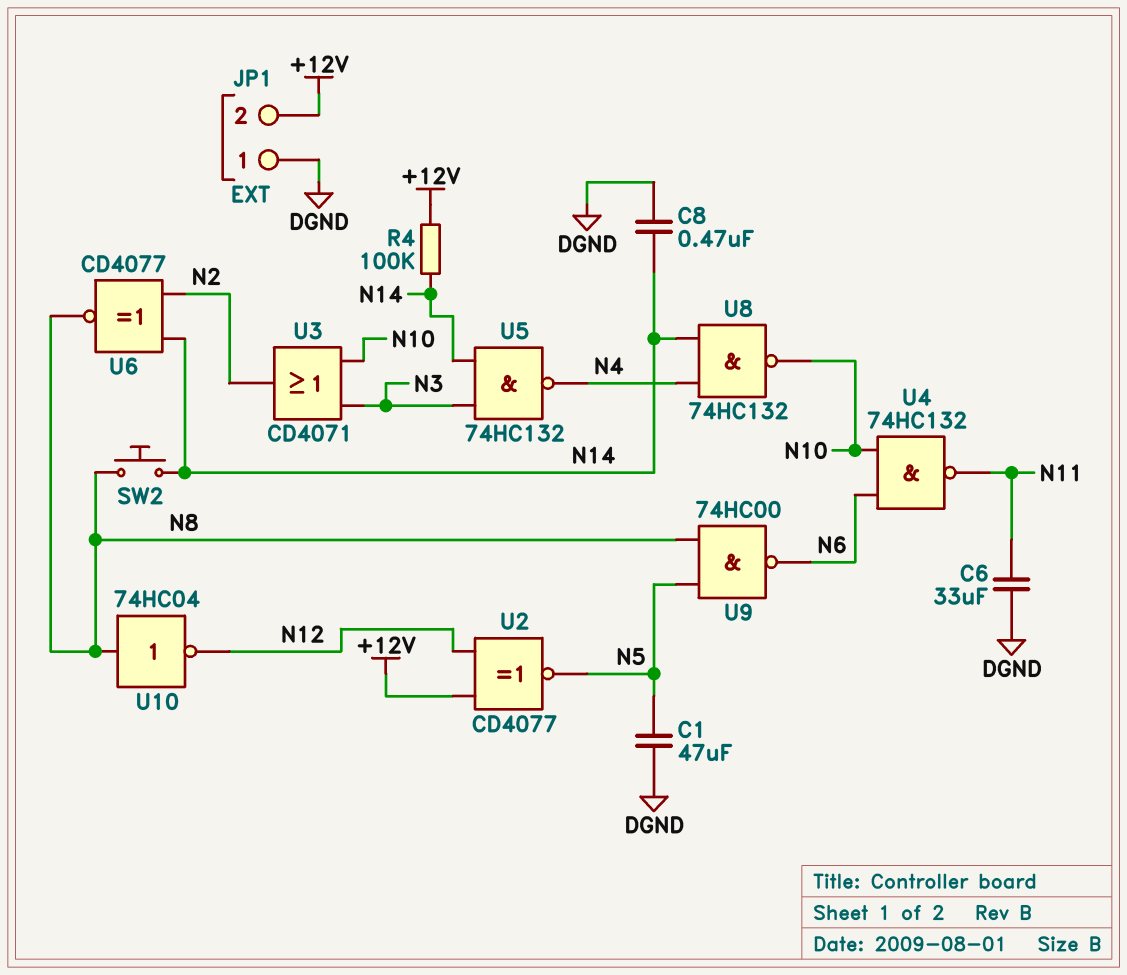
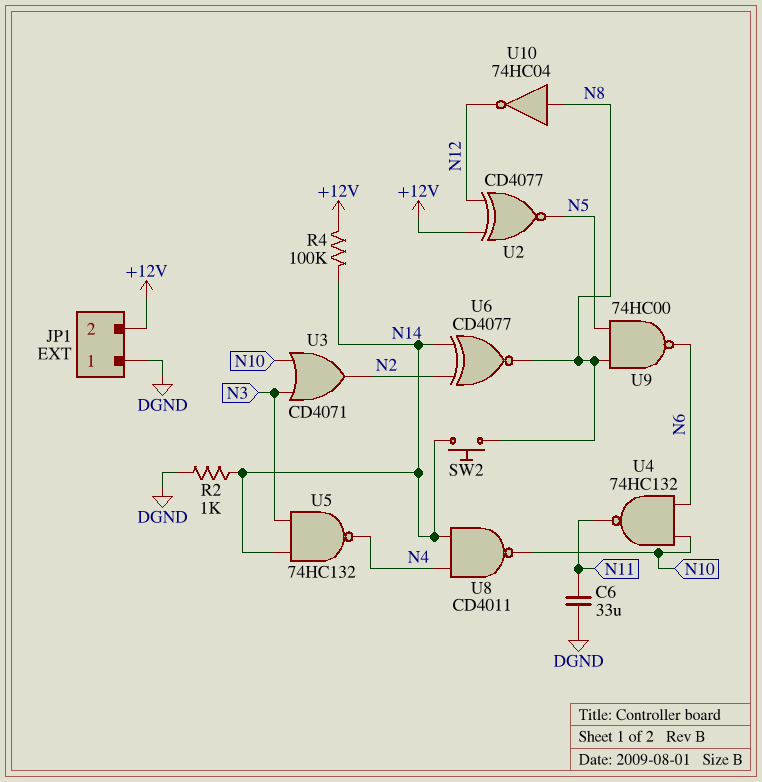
C1: 47uF (DGND, N5) -> none
C8: 470nF (DGND, N14) -> none
R2: none -> 1k (DGND, N14)
U8: NAND 74HC132 (in N4, in N14, out N10) -> NAND CD4011 (in N4, in N14, out N10)

